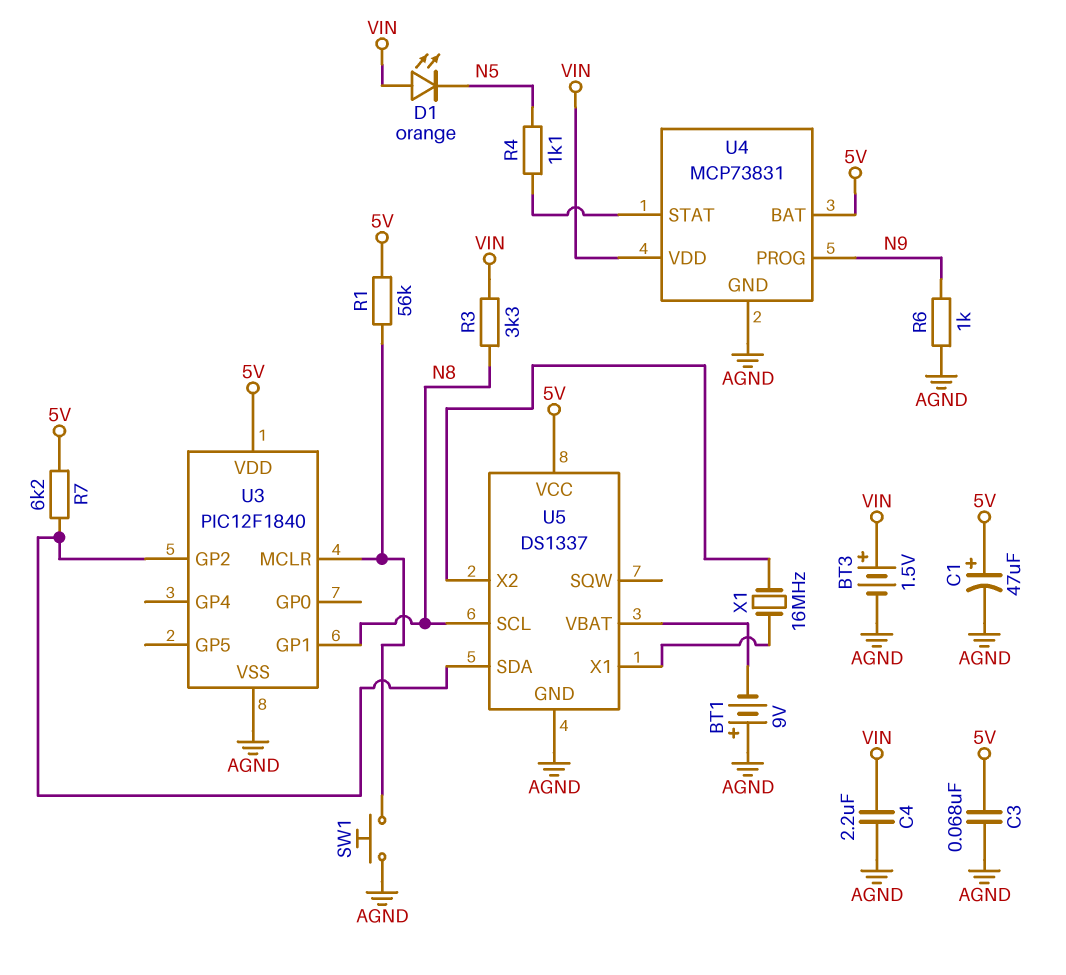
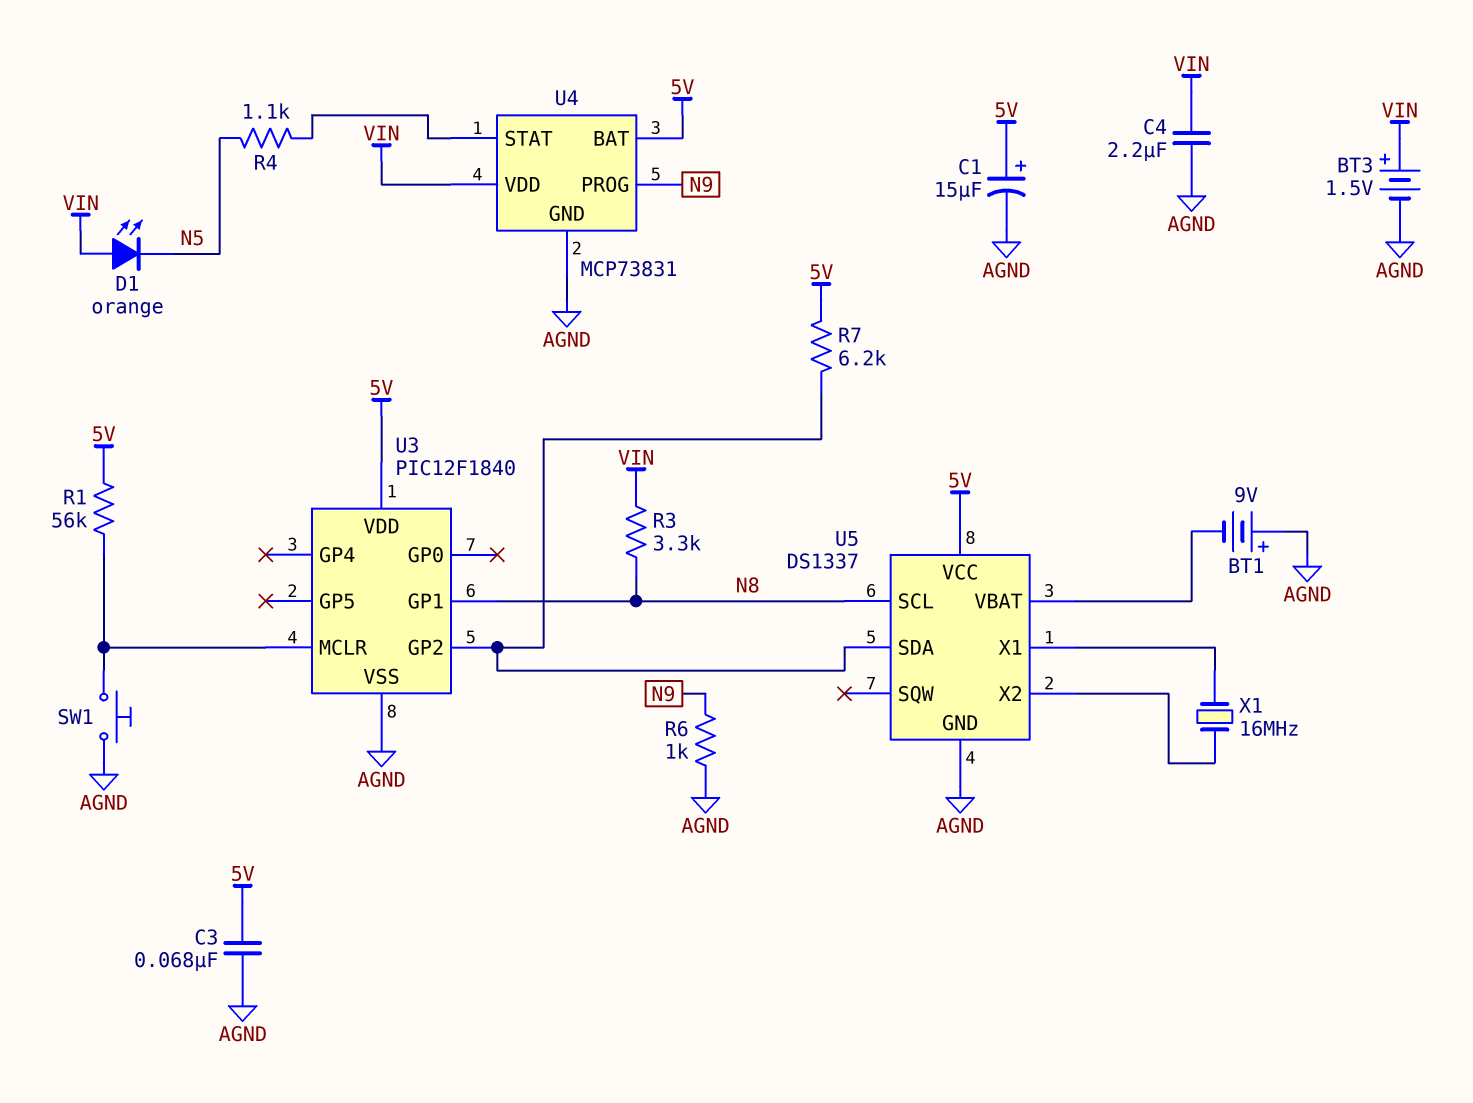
C1: 47uF (plus 5V, minus AGND) -> 15uF (plus 5V, minus AGND)

